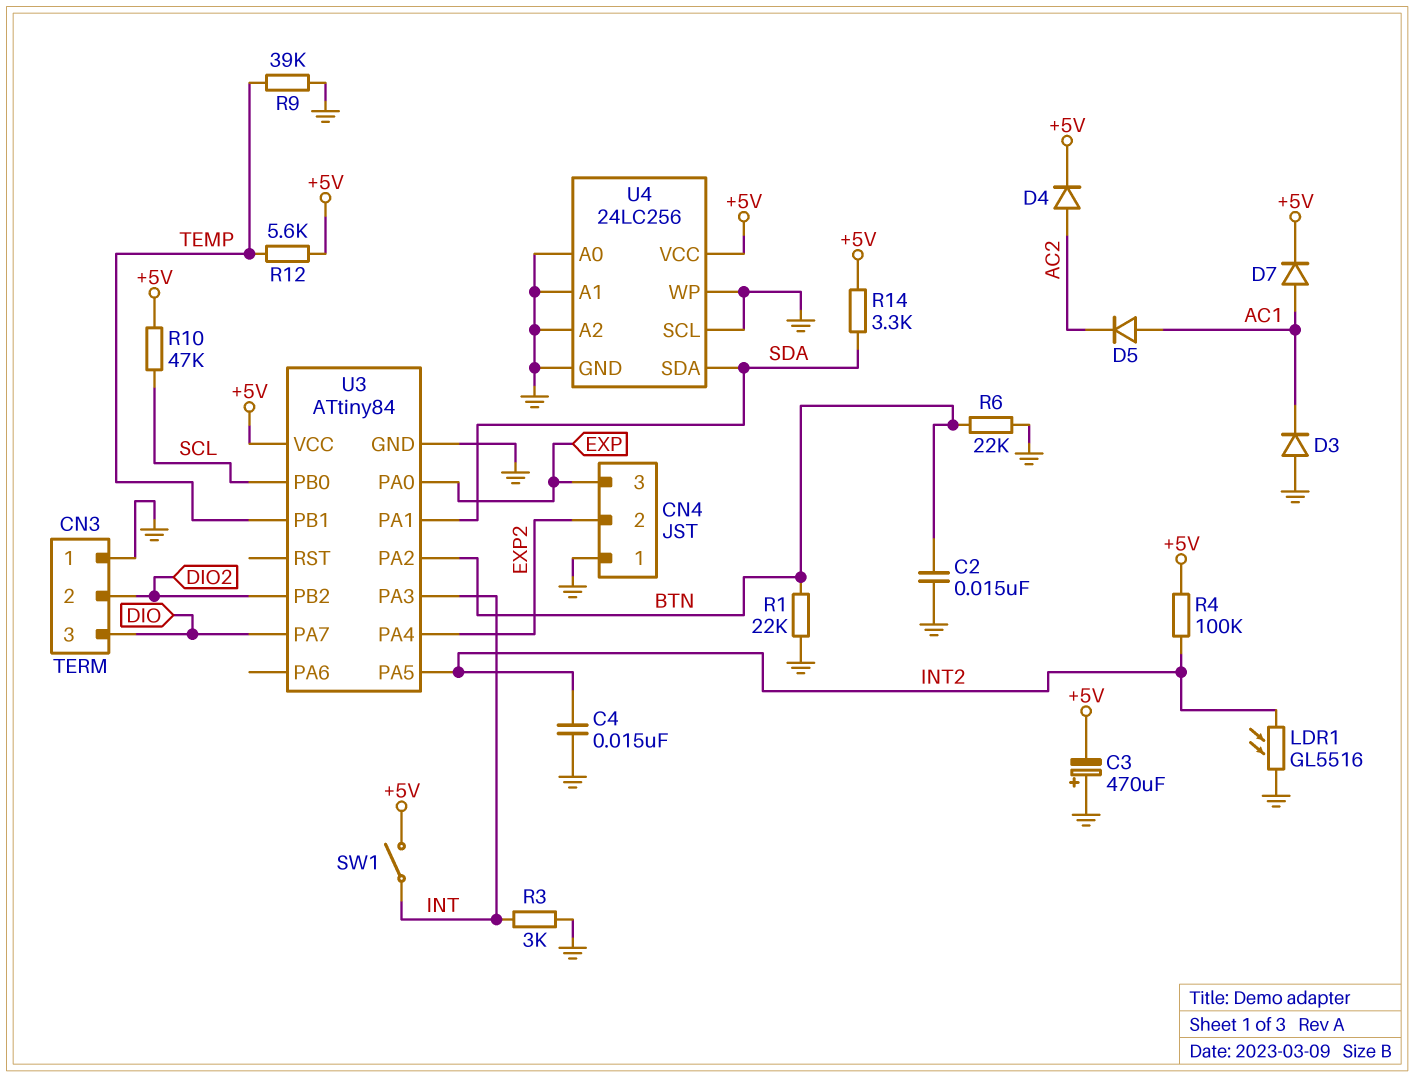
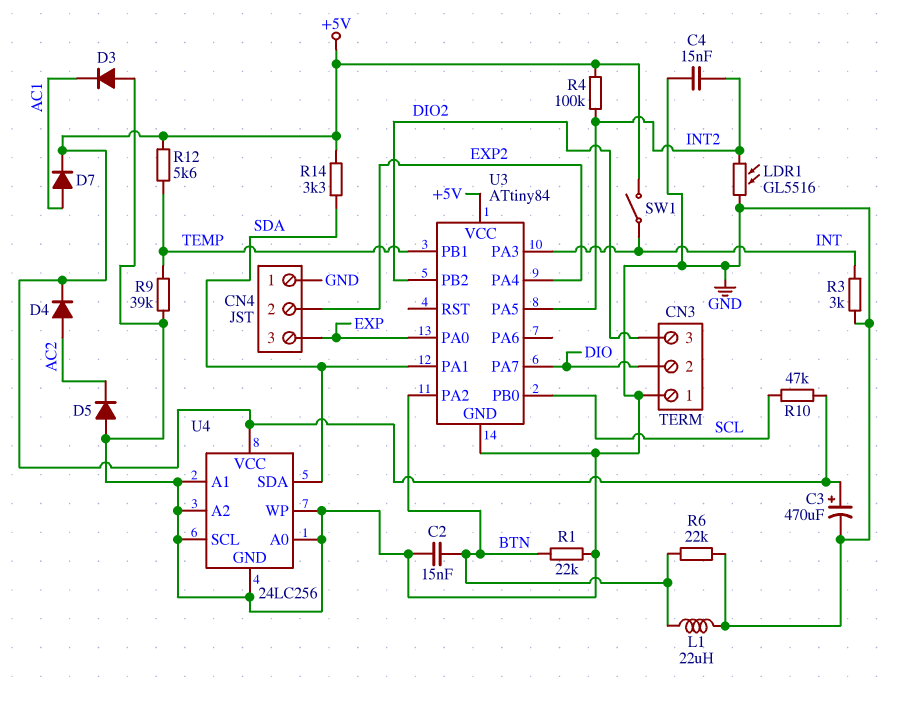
C3: 470uF (plus GND, minus +5V) -> 470uF (plus +5V, minus GND)
CN3 pin 2: DIO2 -> DIO
CN3 pin 3: DIO -> DIO2
D5: diode (A AC1, K AC2) -> diode (A GND, K AC2)
L1: none -> 22uH (BTN, GND)

